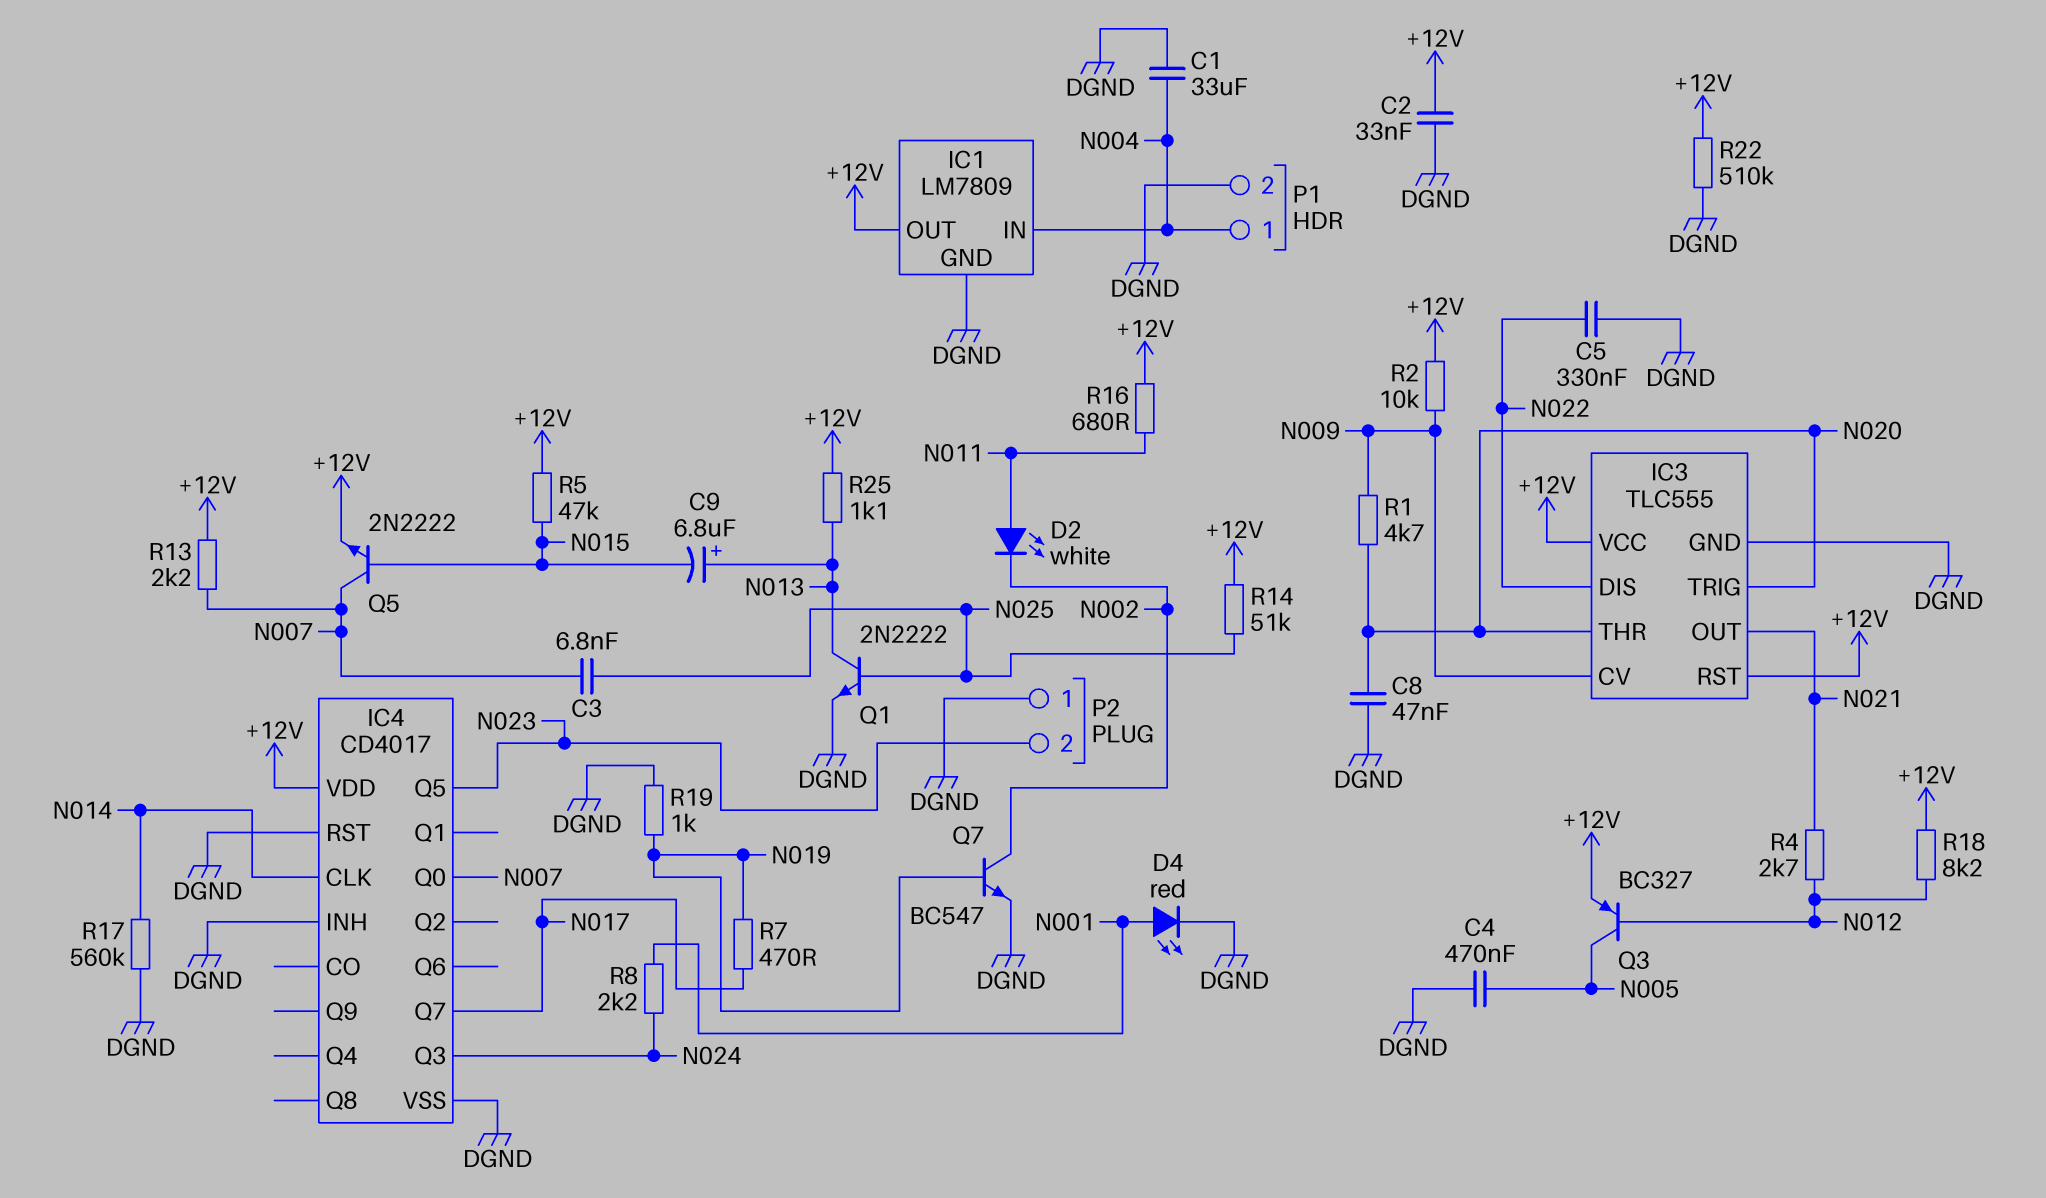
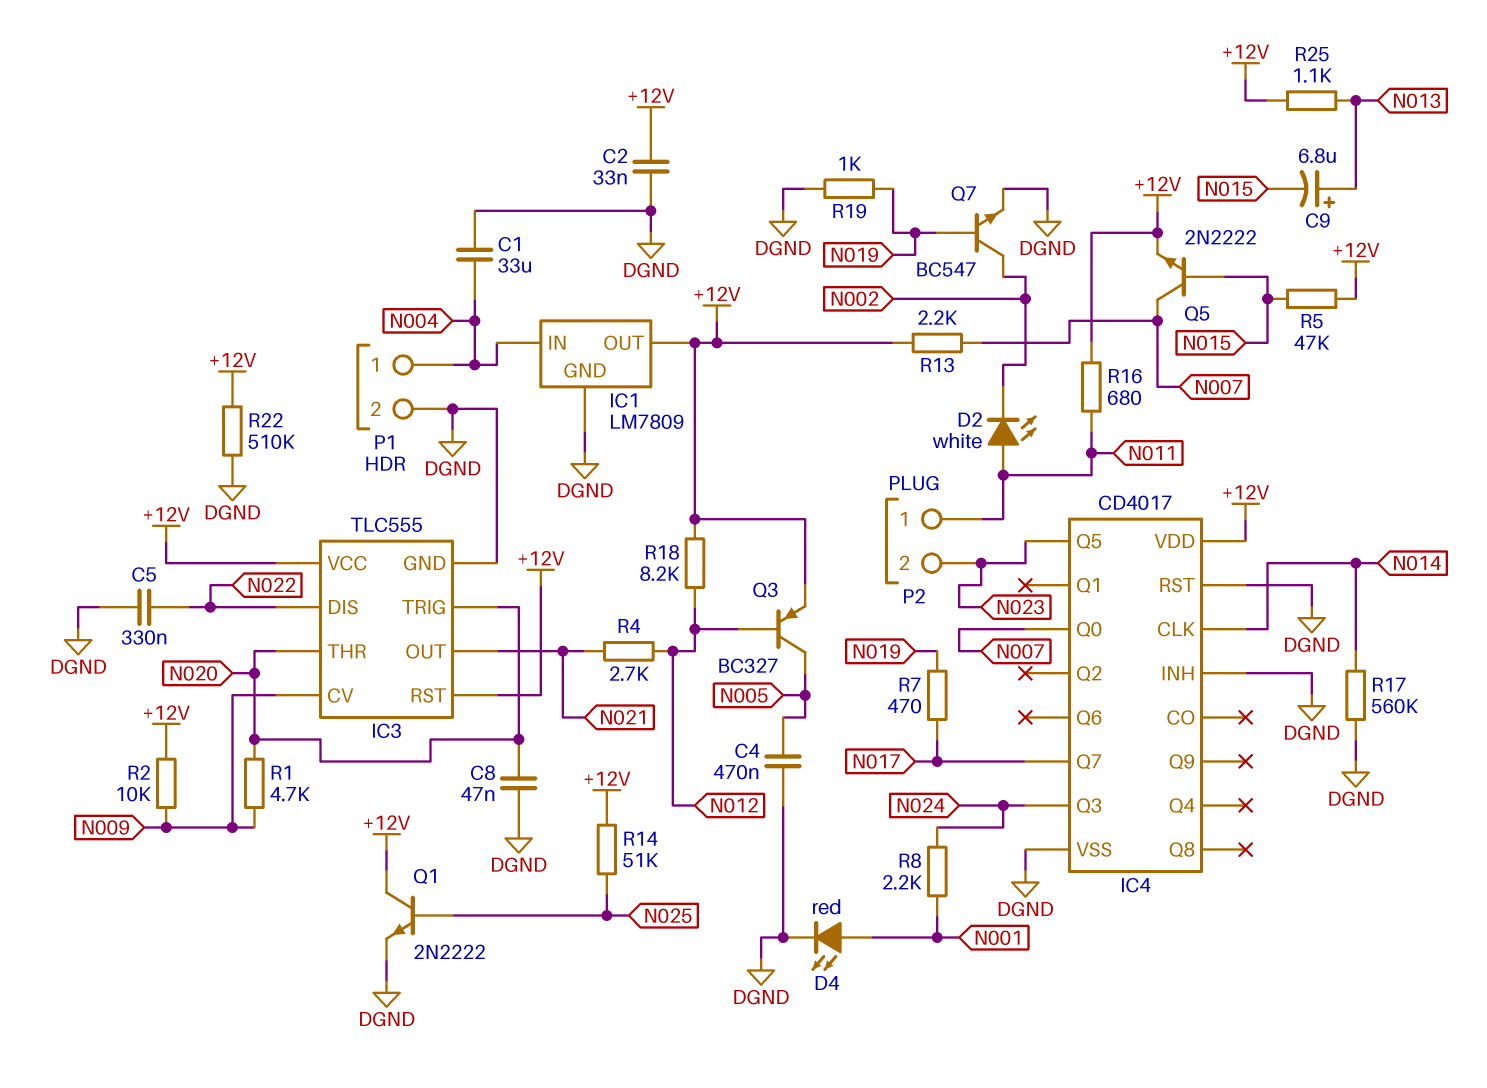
C3: 6.8nF (N007, N025) -> none
P2 pin 1: DGND -> N011
Q1: NPN 2N2222 (B N025, C N013, E DGND) -> NPN 2N2222 (B N025, C +12V, E DGND)

